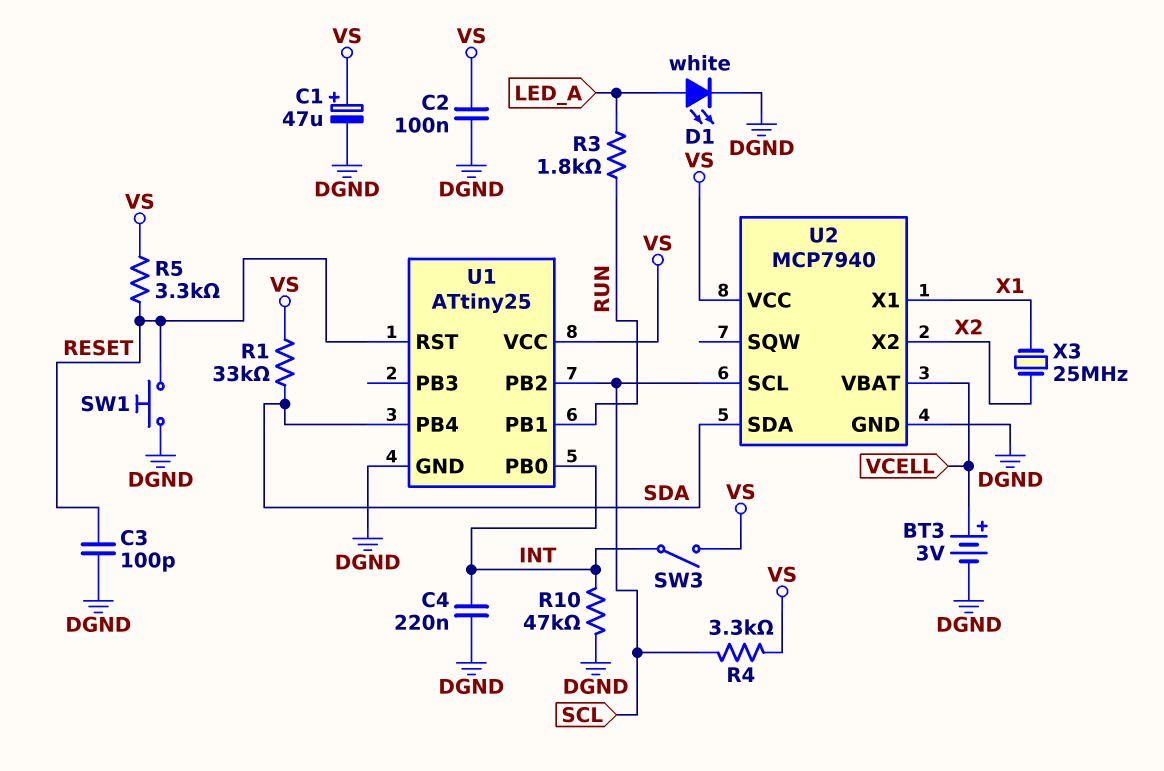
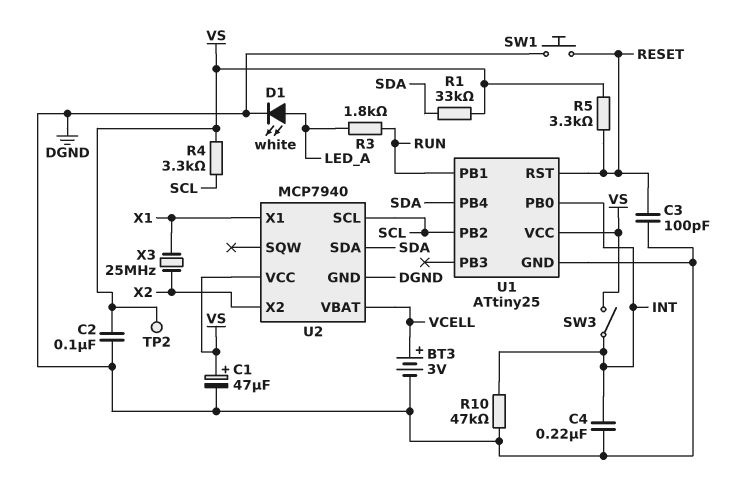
TP2: none -> test point (VS)

